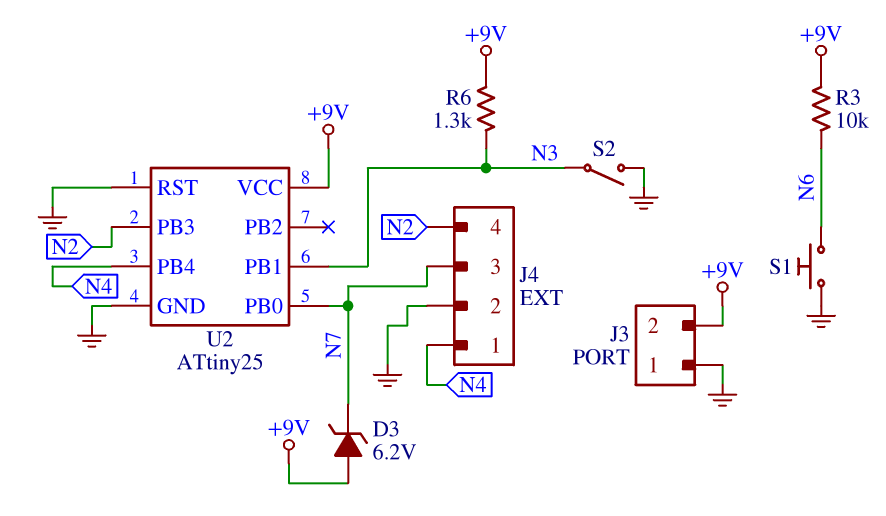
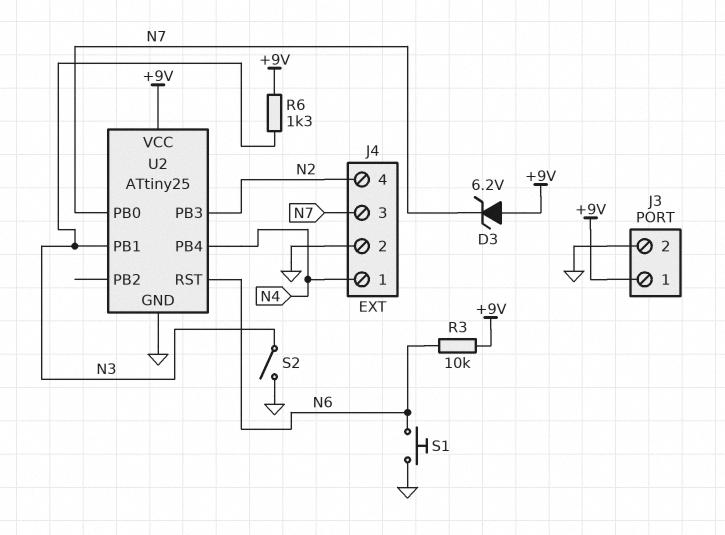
J3 pin 1: GND -> +9V
J3 pin 2: +9V -> GND
U2 pin RST: GND -> N6

